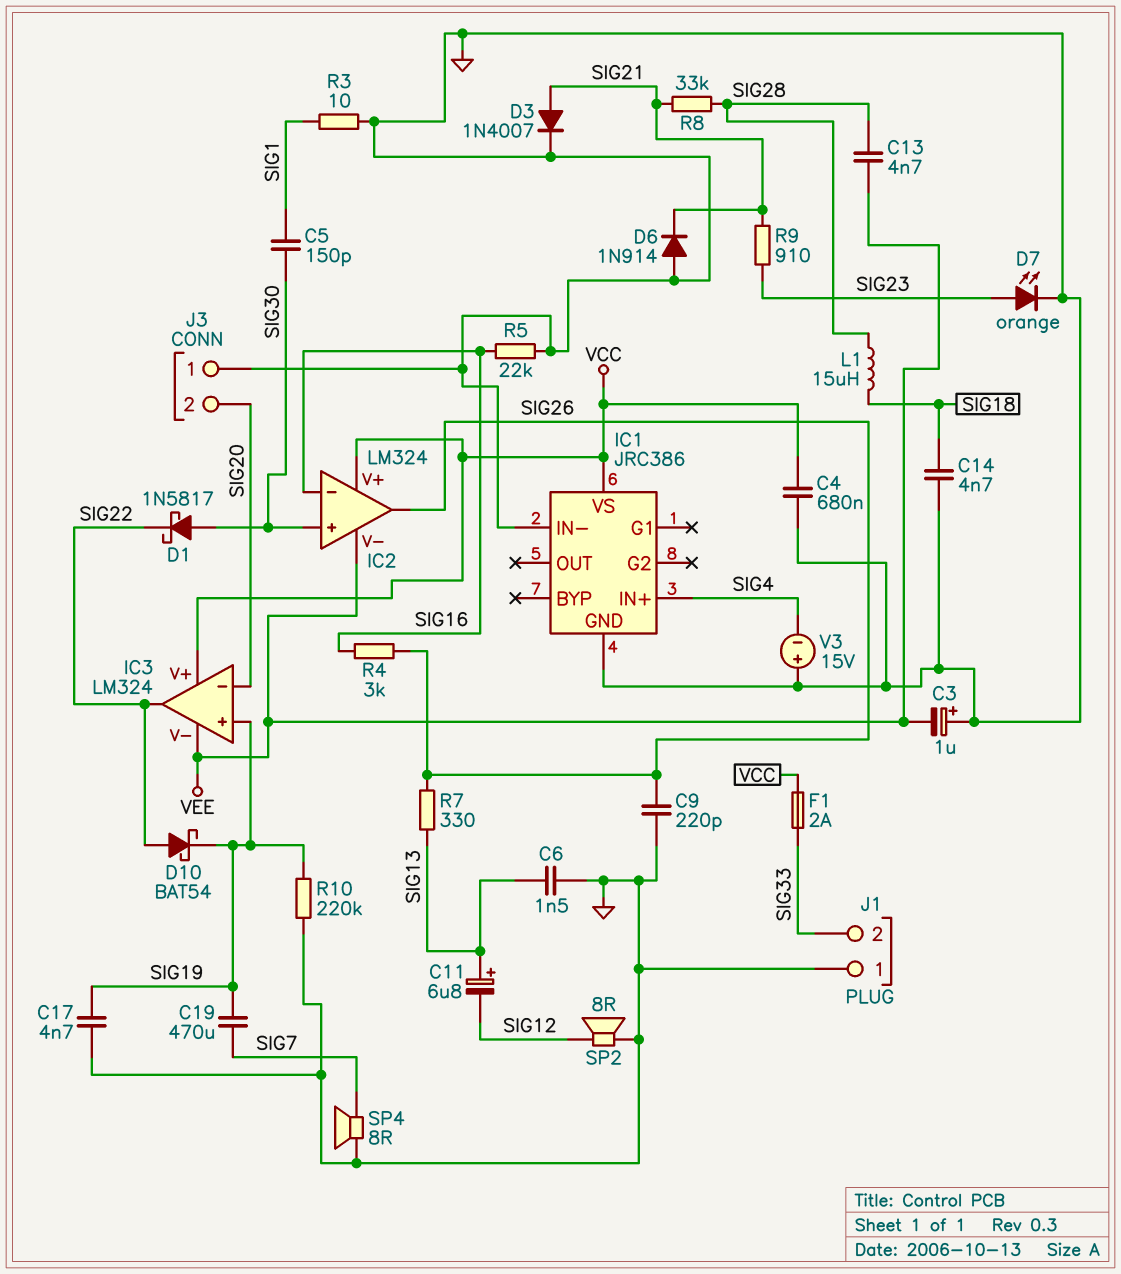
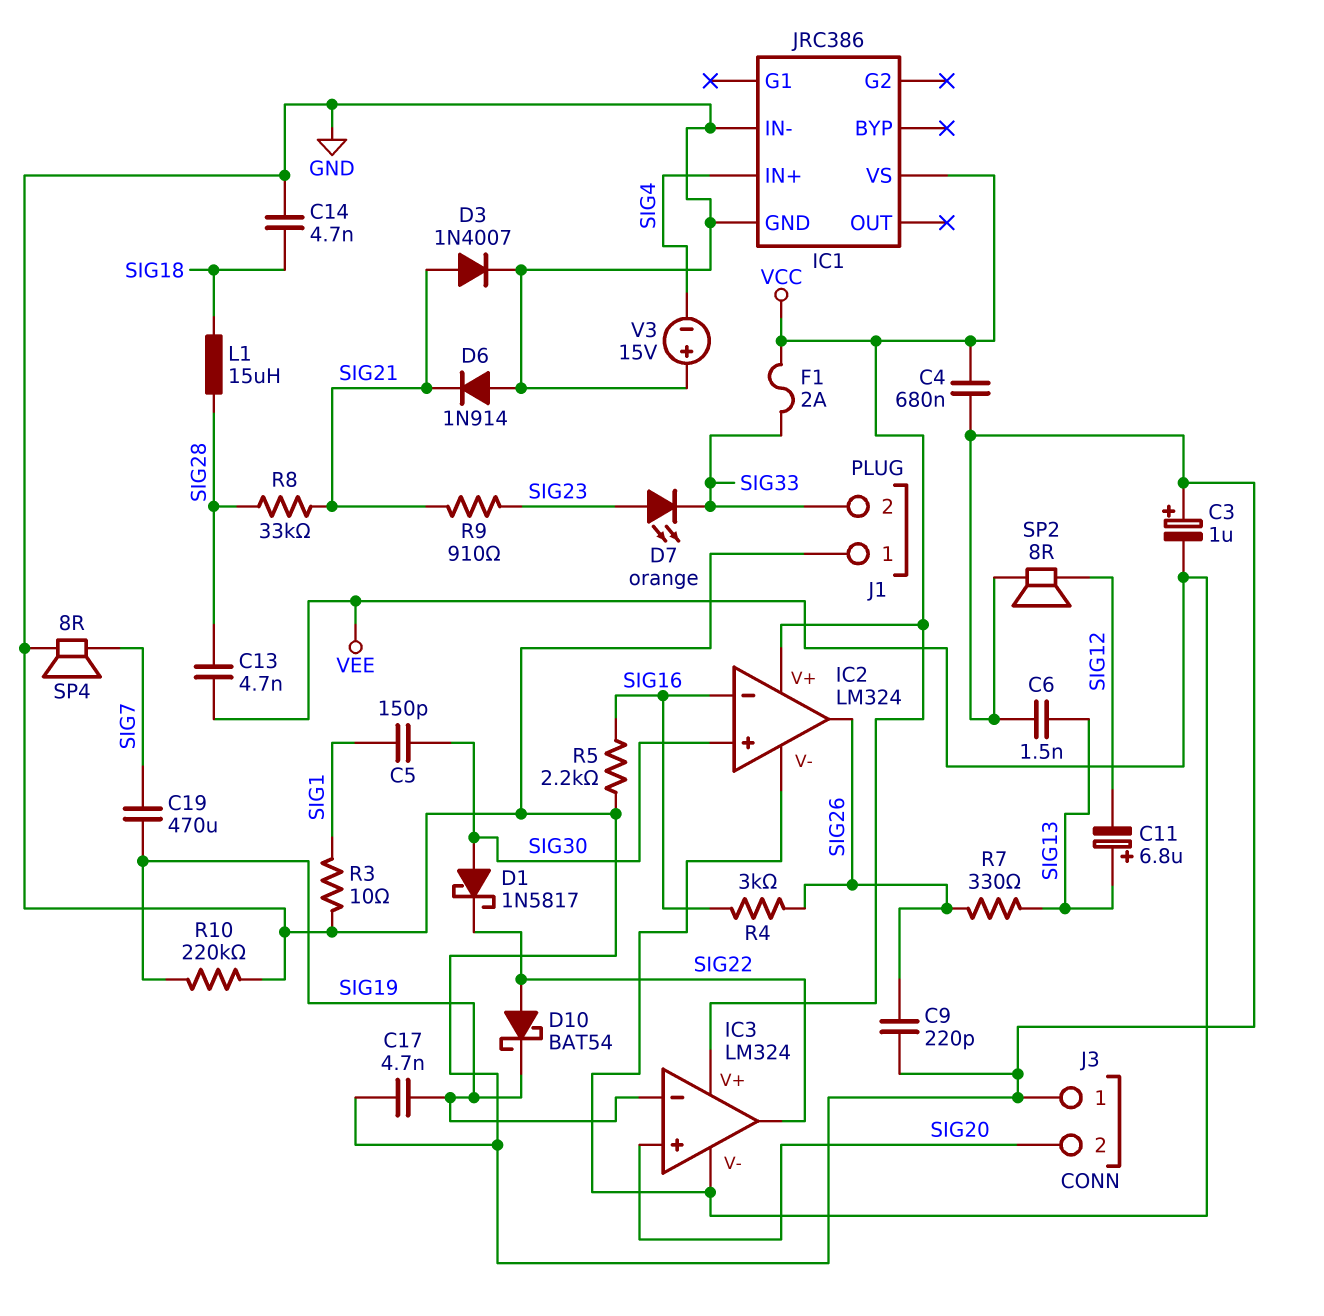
D7: LED orange (A SIG23, K GND) -> LED orange (A SIG23, K SIG33)
IC3 pin in+: SIG19 -> SIG20
IC3 pin in-: SIG20 -> SIG19
R5: 22k (GND, SIG16) -> 2.2k (GND, SIG16)

